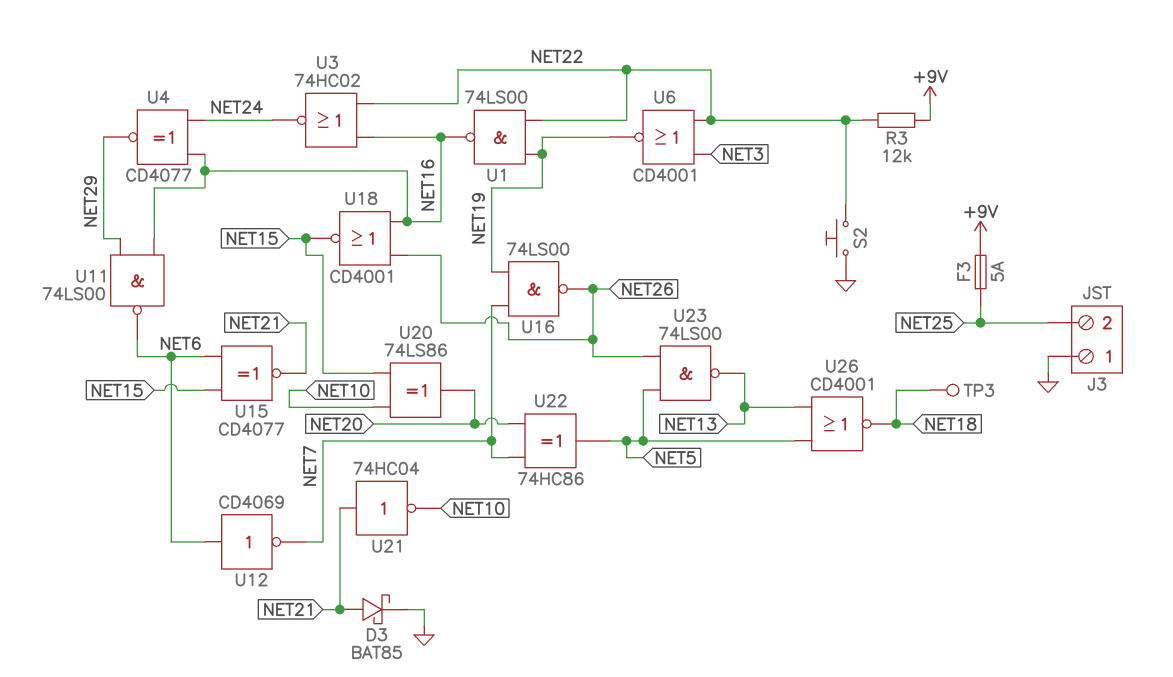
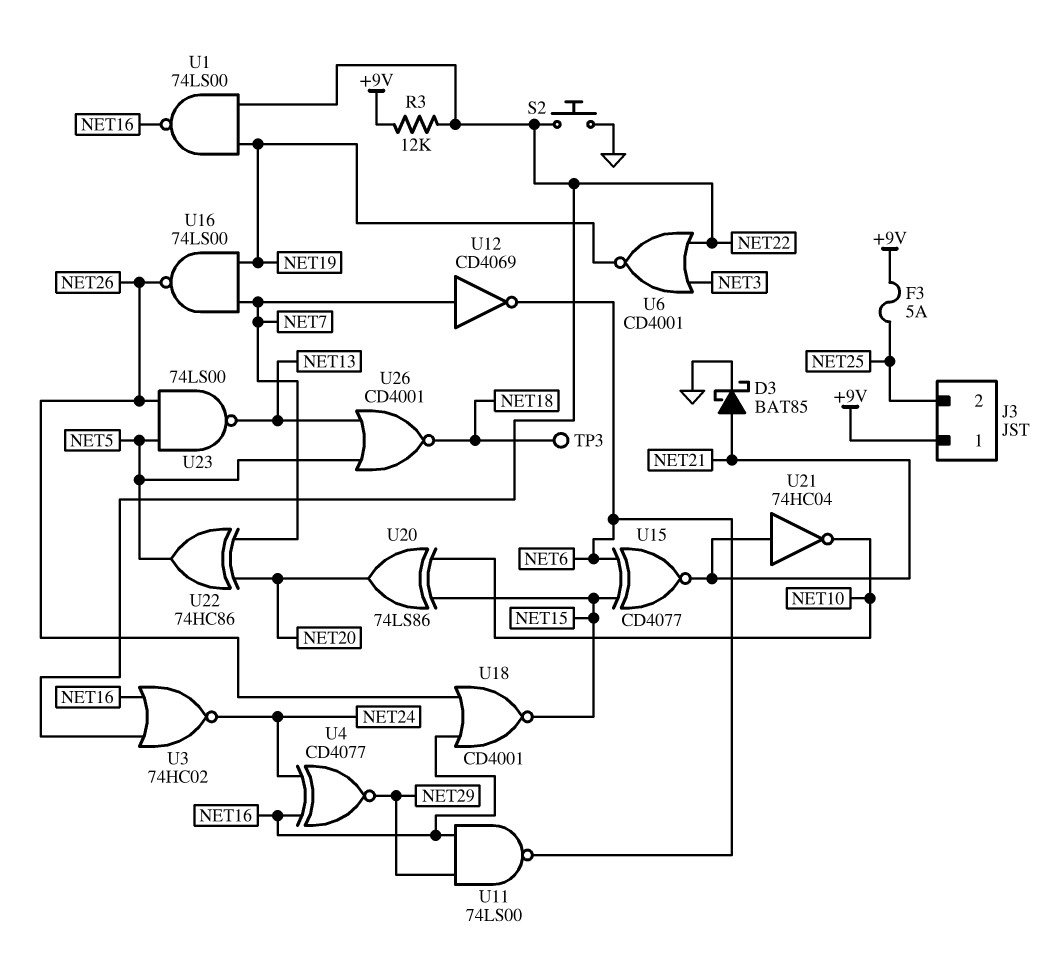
J3 pin 1: GND -> +9V
U12: NOT CD4069 (in NET6, out NET7) -> NOT CD4069 (in NET7, out NET6)

